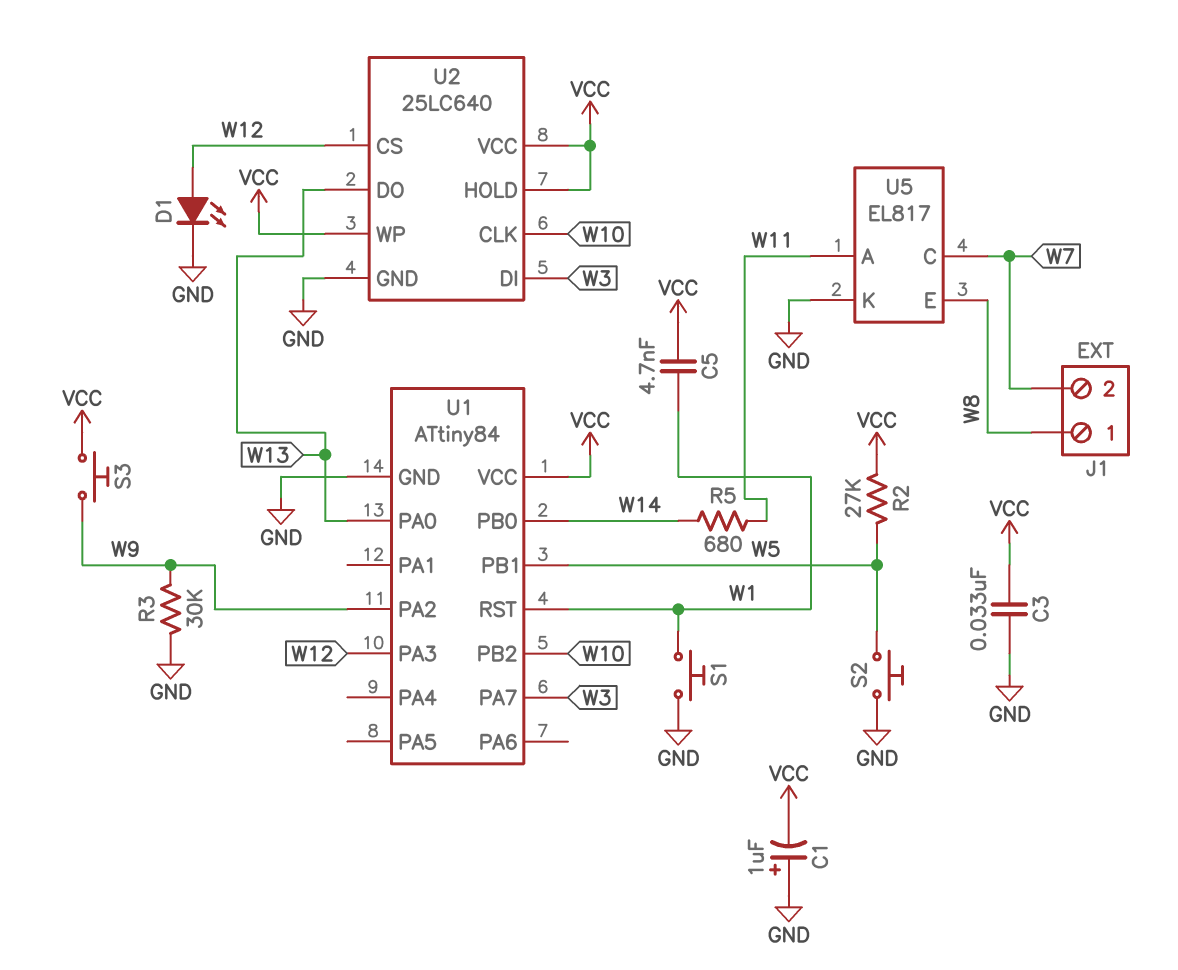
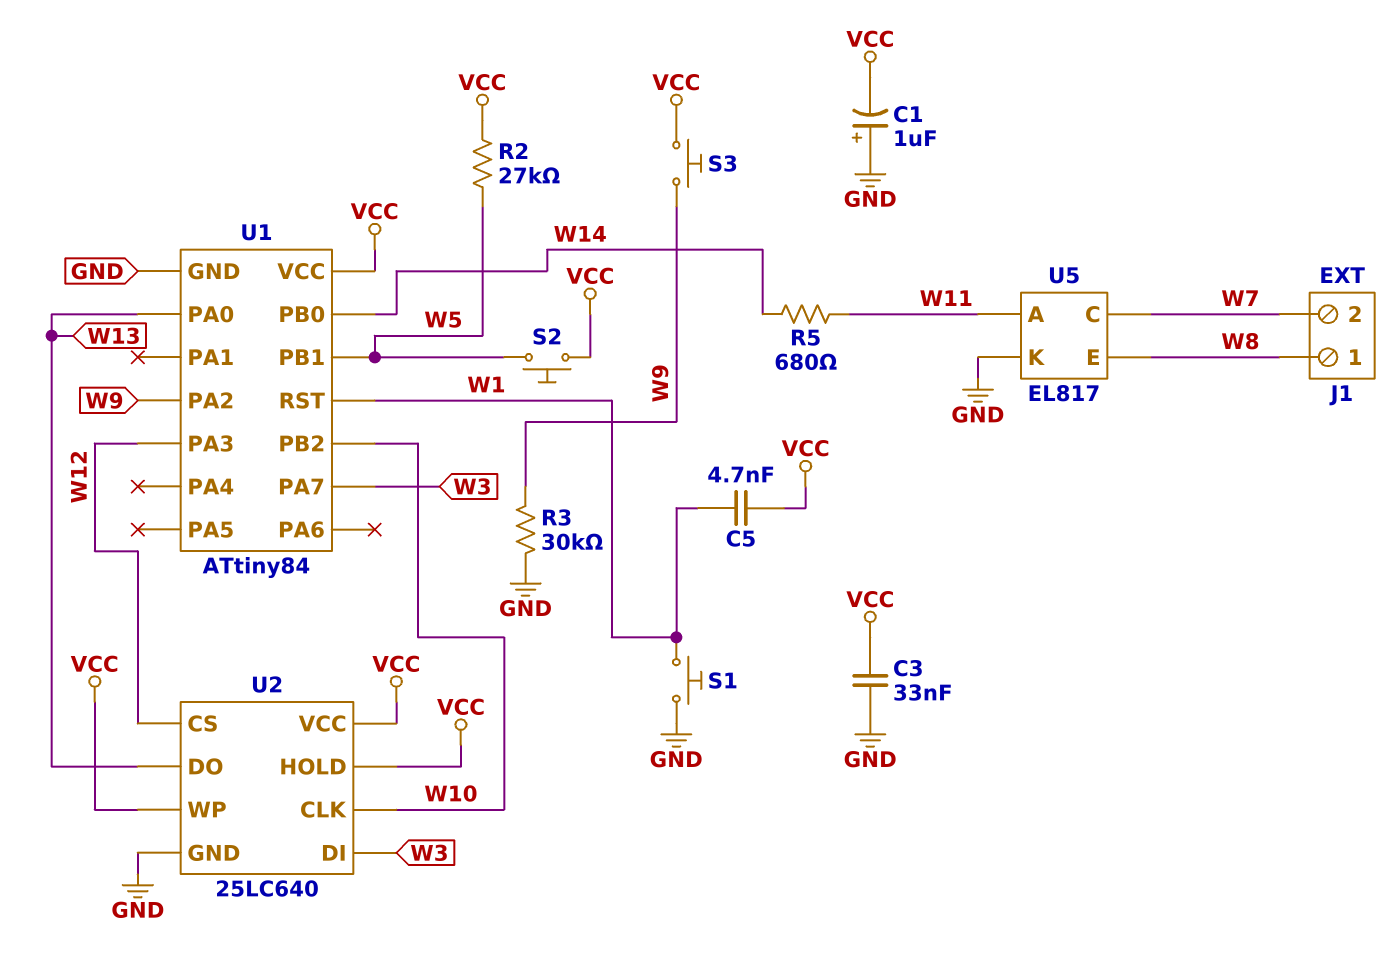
D1: LED (A W12, K GND) -> none
S2: button (GND, W5) -> button (VCC, W5)

